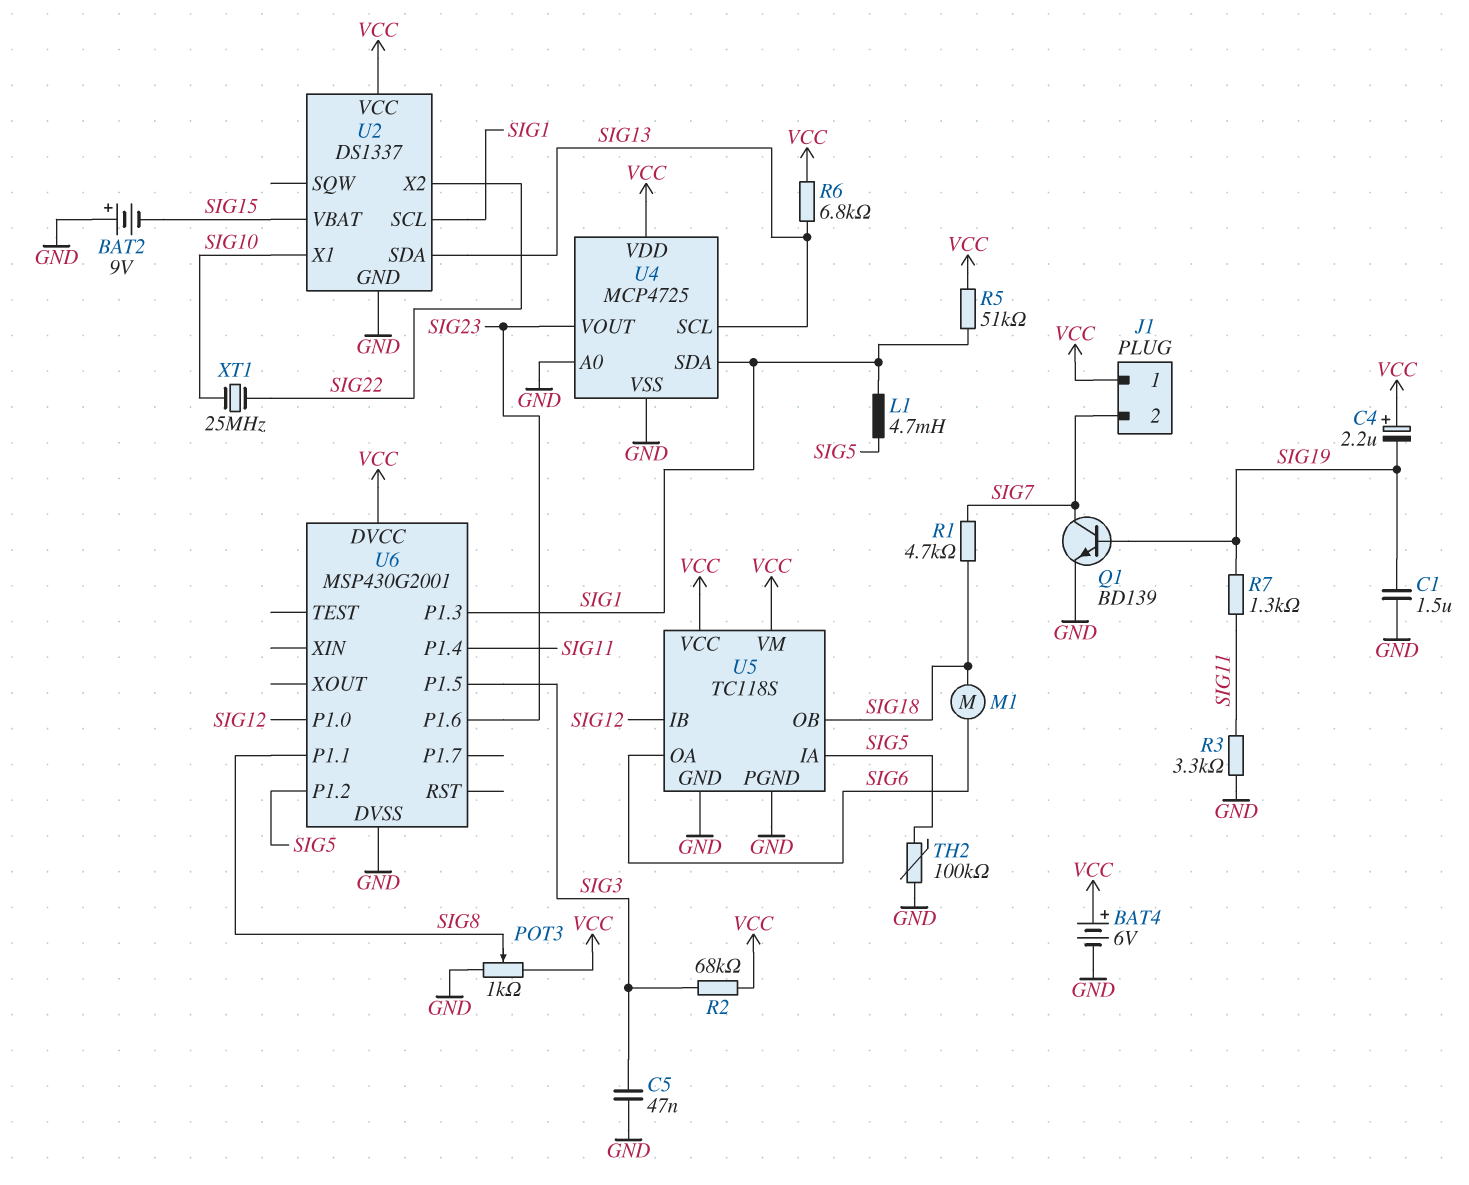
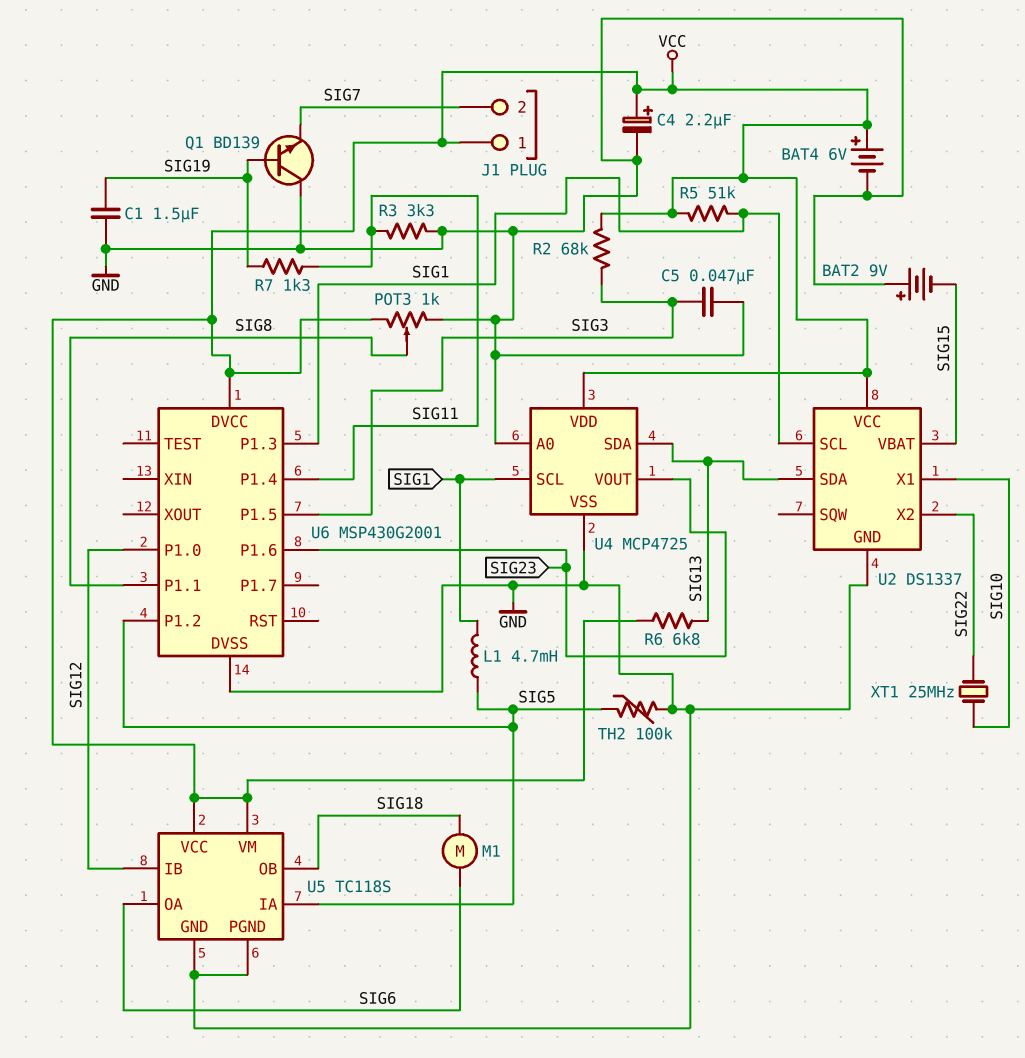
C4: 2.2uF (plus VCC, minus SIG19) -> 2.2uF (plus VCC, minus GND)
Q1: NPN BD139 (B SIG19, C SIG7, E GND) -> NPN BD139 (B SIG19, C GND, E SIG7)
R1: 4.7k (SIG7, SIG18) -> none
U4 pin SCL: SIG13 -> SIG1
U4 pin SDA: SIG1 -> SIG13

